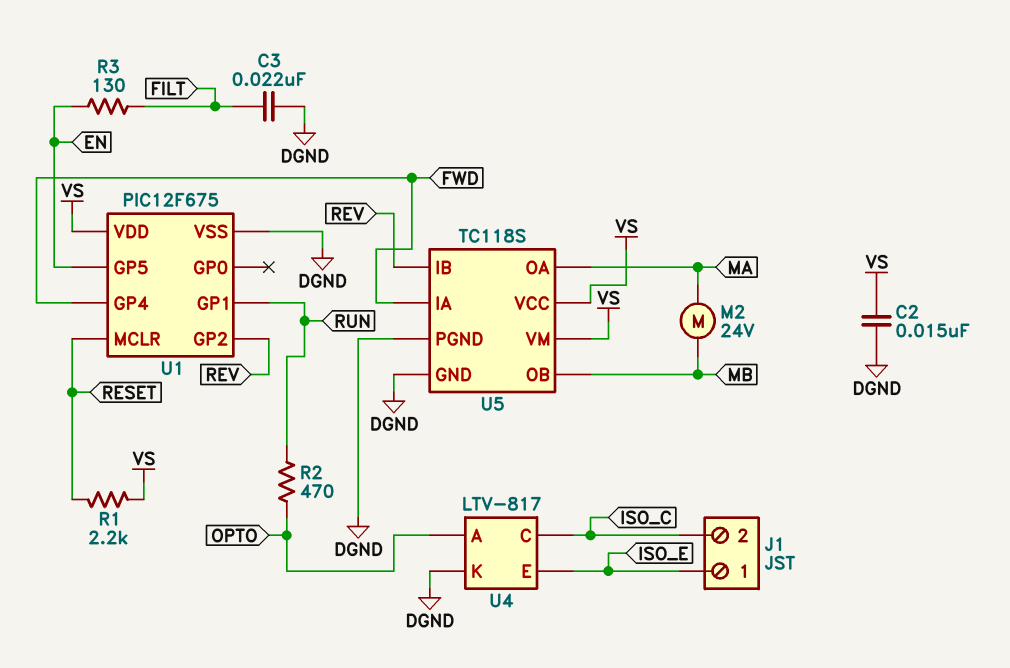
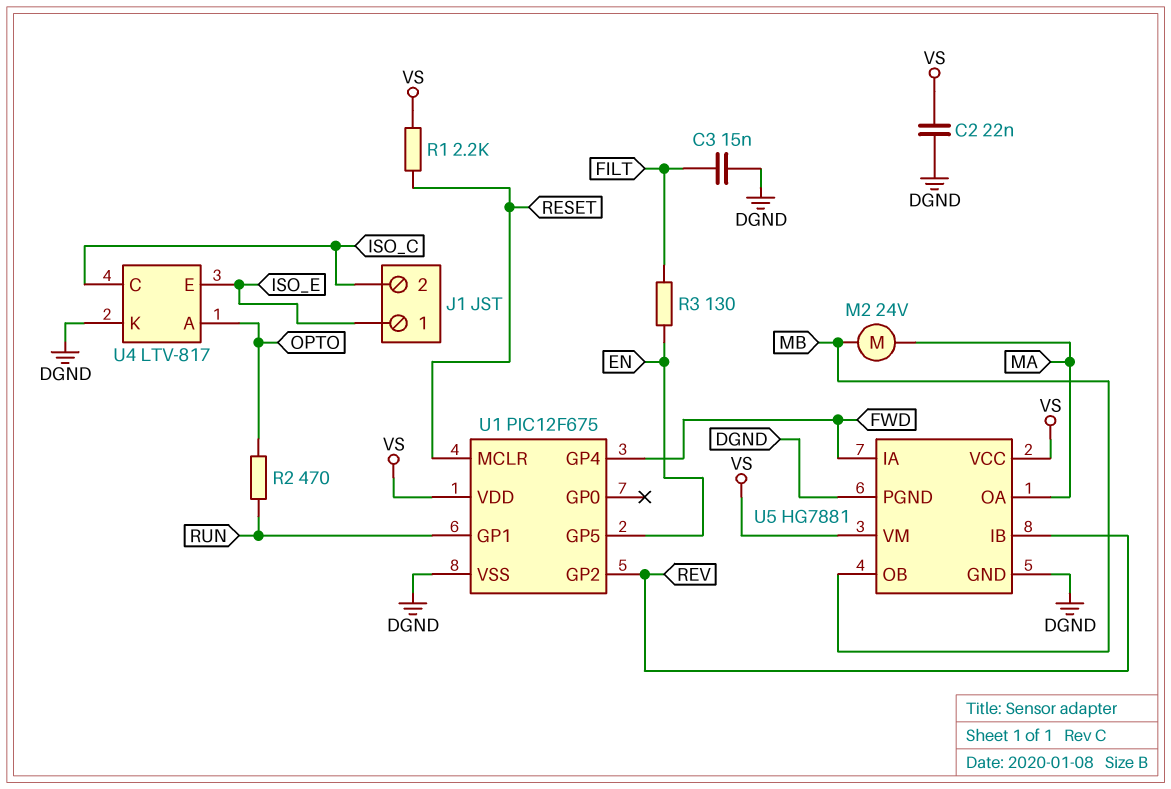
C2: 15nF (DGND, VS) -> 22nF (DGND, VS)
C3: 22nF (DGND, FILT) -> 15nF (DGND, FILT)
U5: TC118S -> HG7881

